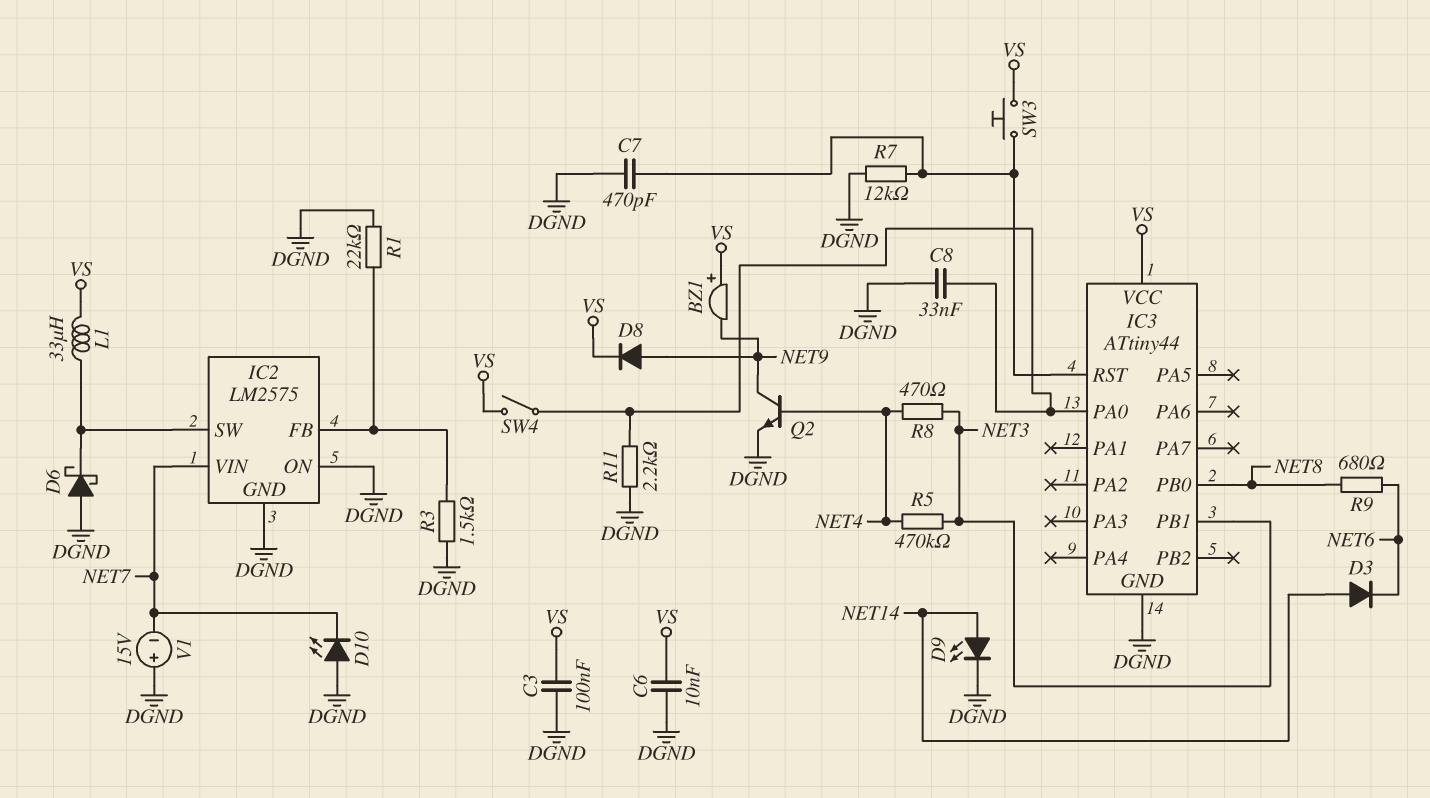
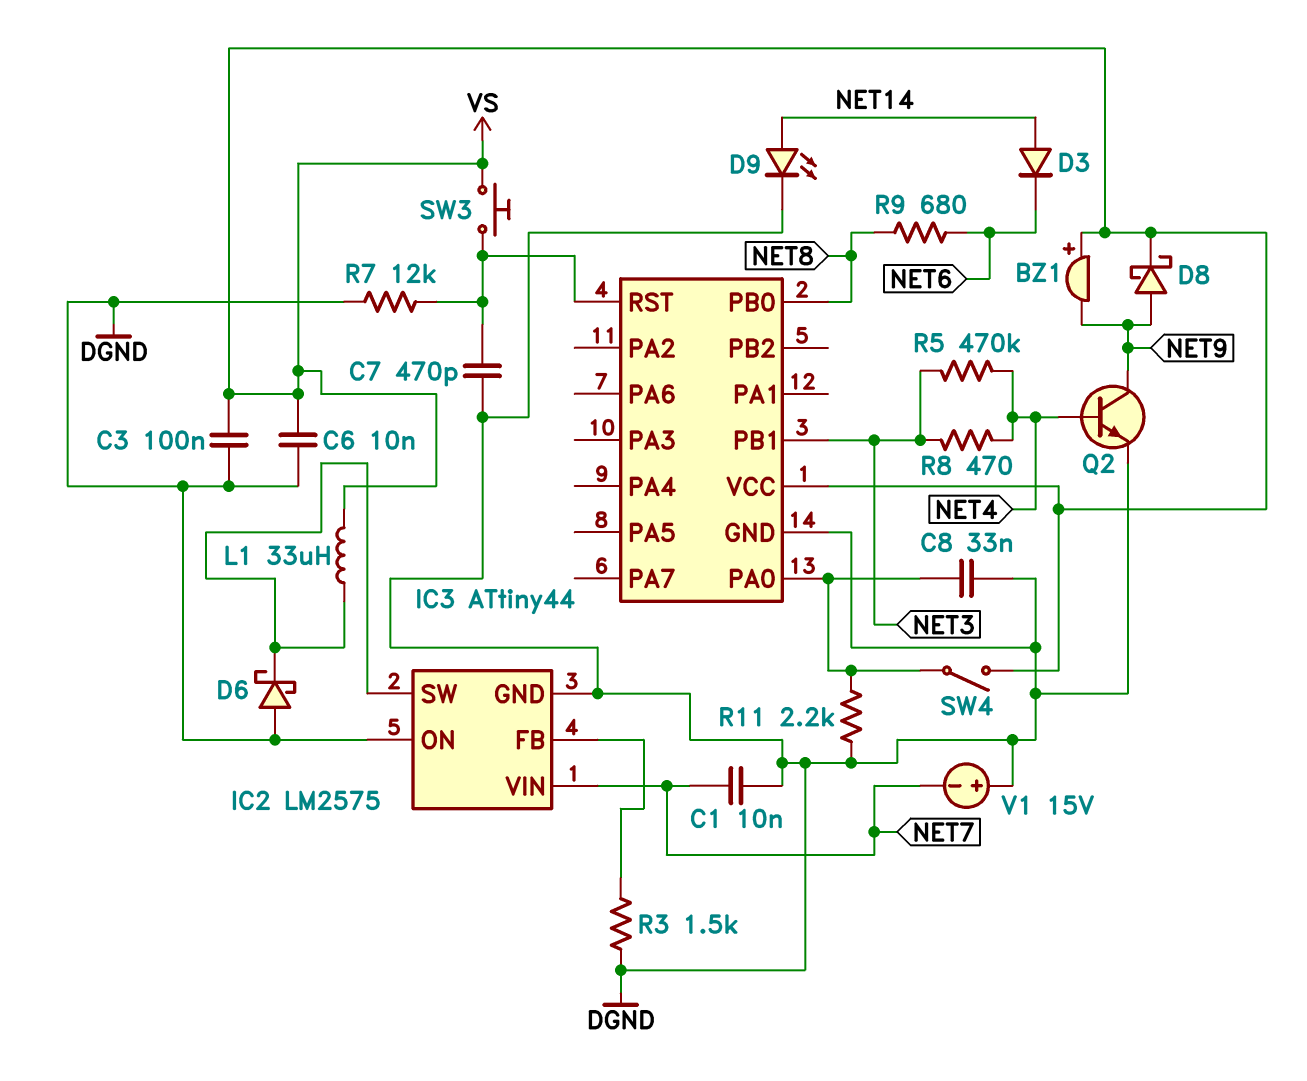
C1: none -> 10nF (DGND, NET7)
D8: diode (A NET9, K VS) -> schottky (A NET9, K VS)
D10: LED (A DGND, K NET7) -> none
R1: 22k (DGND, IC2/FB) -> none

